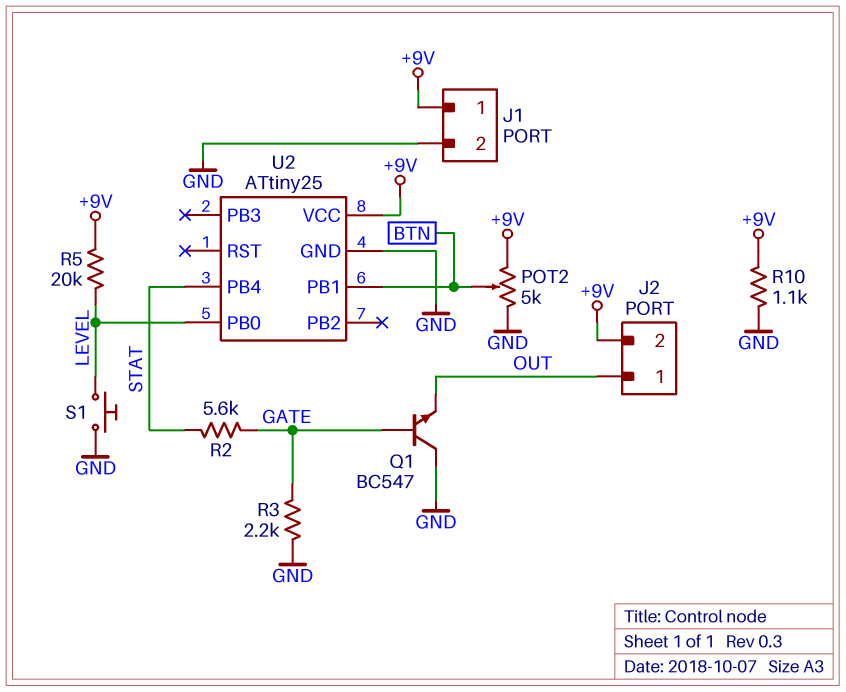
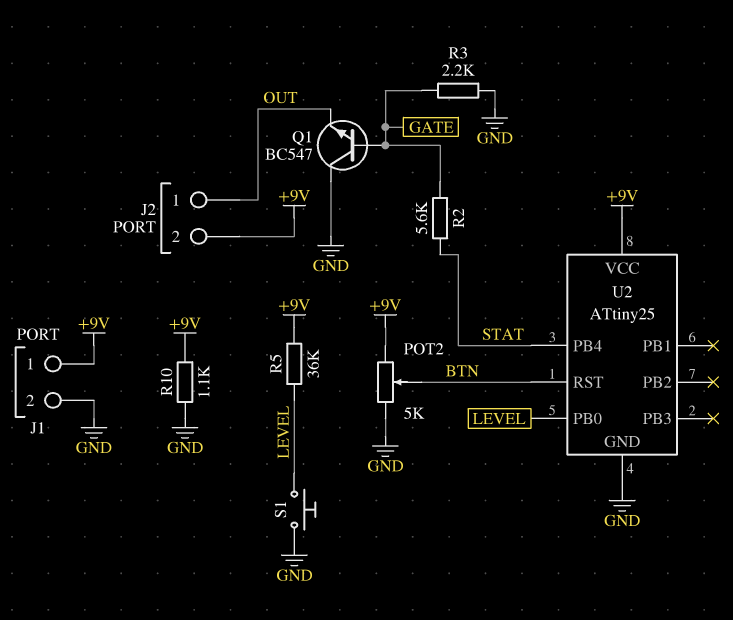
R5: 20k (+9V, LEVEL) -> 36k (+9V, LEVEL)
U2 pin PB1: BTN -> none
U2 pin RST: none -> BTN

